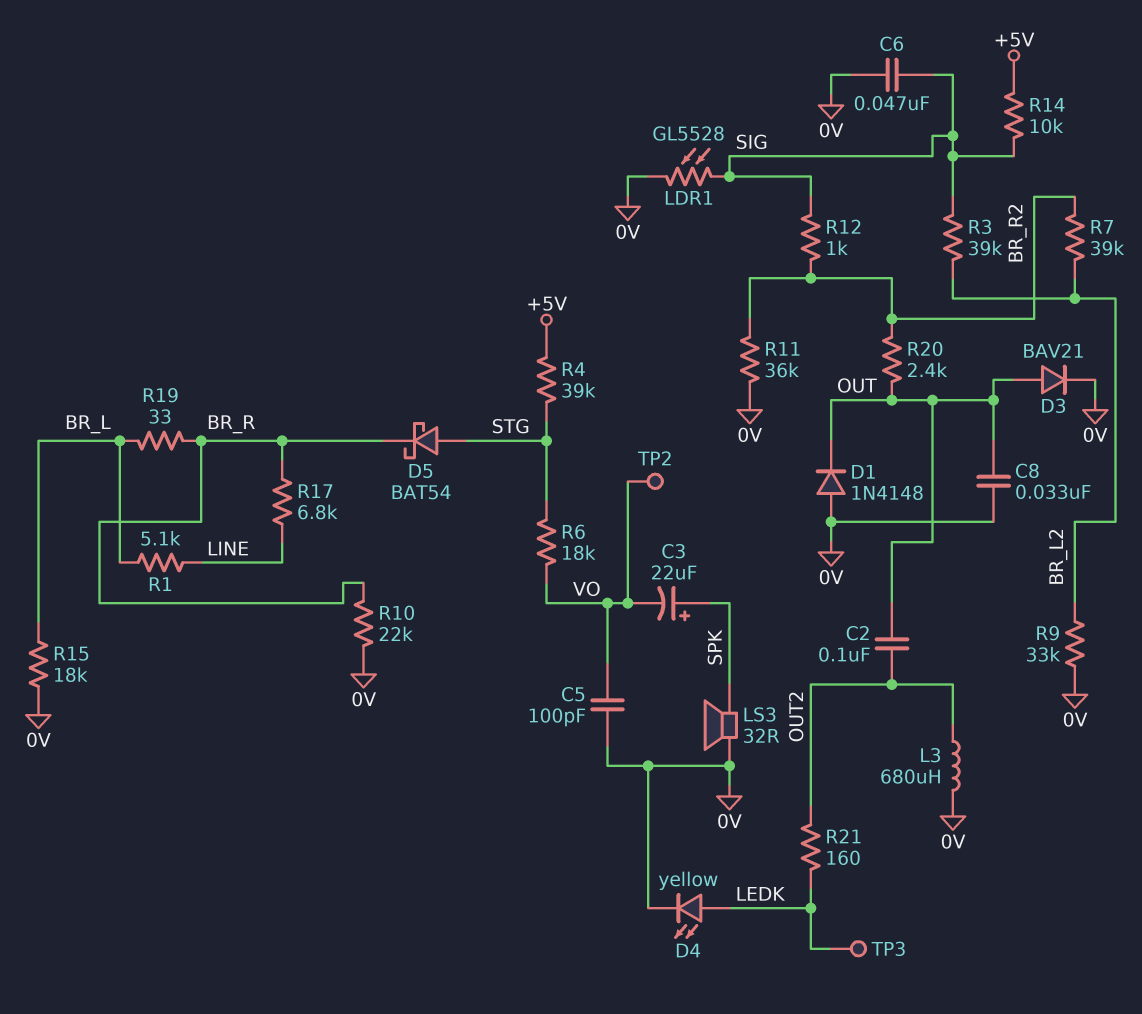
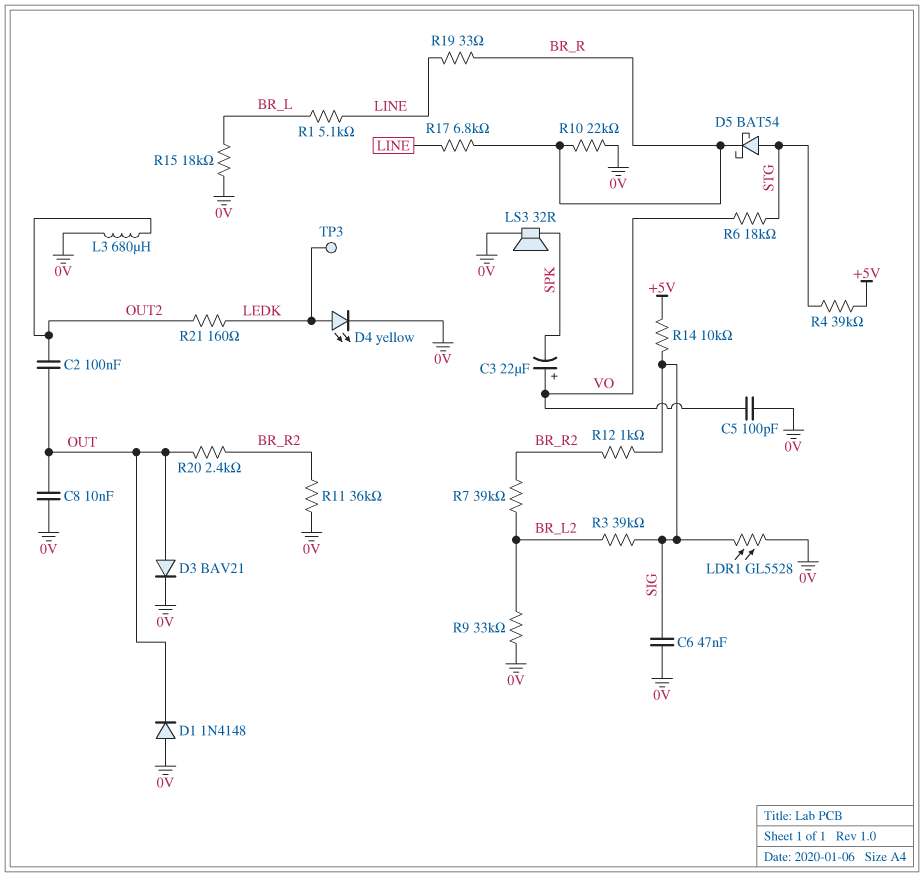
C3: 22uF (plus SPK, minus VO) -> 22uF (plus VO, minus SPK)
C8: 33nF (0V, OUT) -> 10nF (0V, OUT)
R19: 33 (BR_L, BR_R) -> 33 (BR_R, LINE)
TP2: test point (VO) -> none

